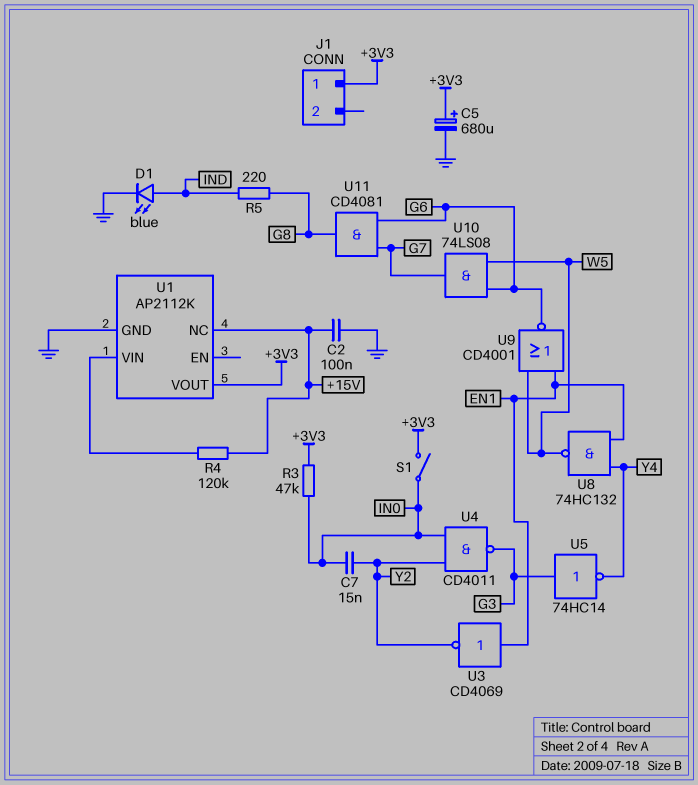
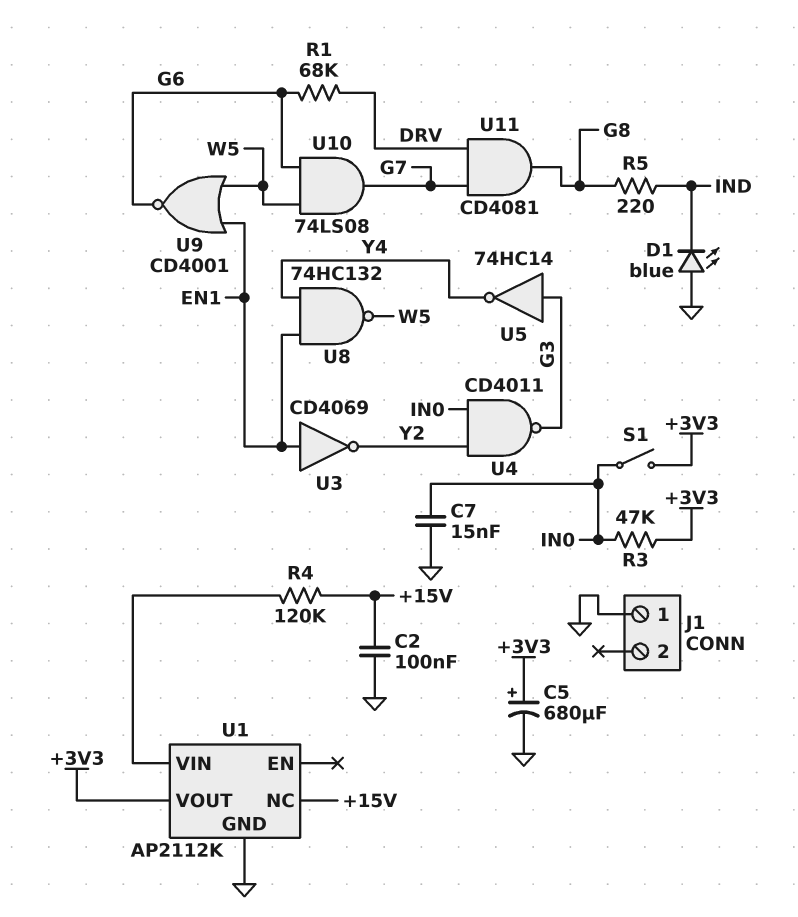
C7: 15nF (IN0, Y2) -> 15nF (GND, IN0)
D1: LED blue (A IND, K GND) -> LED blue (A GND, K IND)
J1 pin 1: +3V3 -> GND
R1: none -> 68k (DRV, G6)
U11: AND CD4081 (in G6, in G7, out G8) -> AND CD4081 (in DRV, in G7, out G8)

